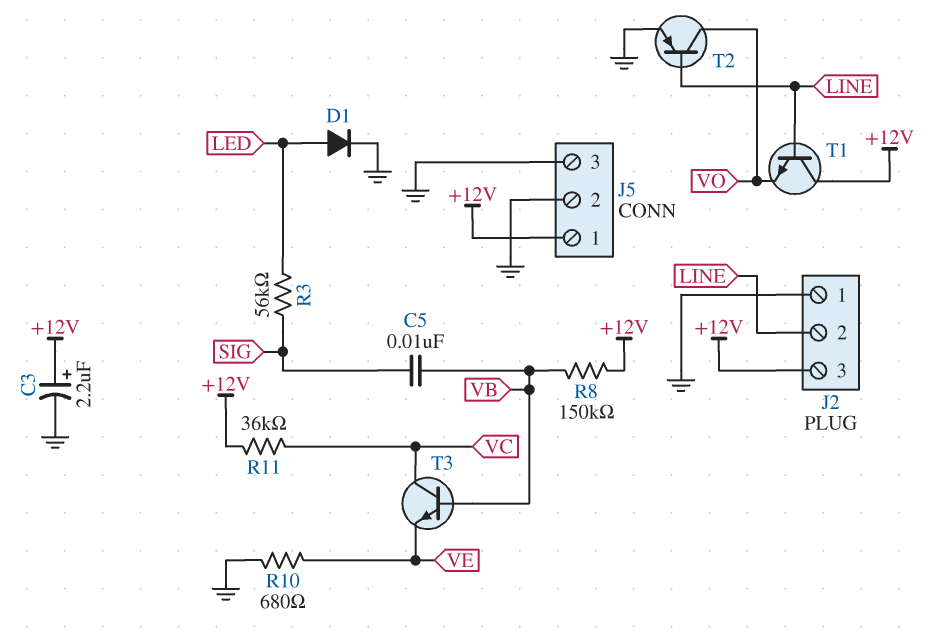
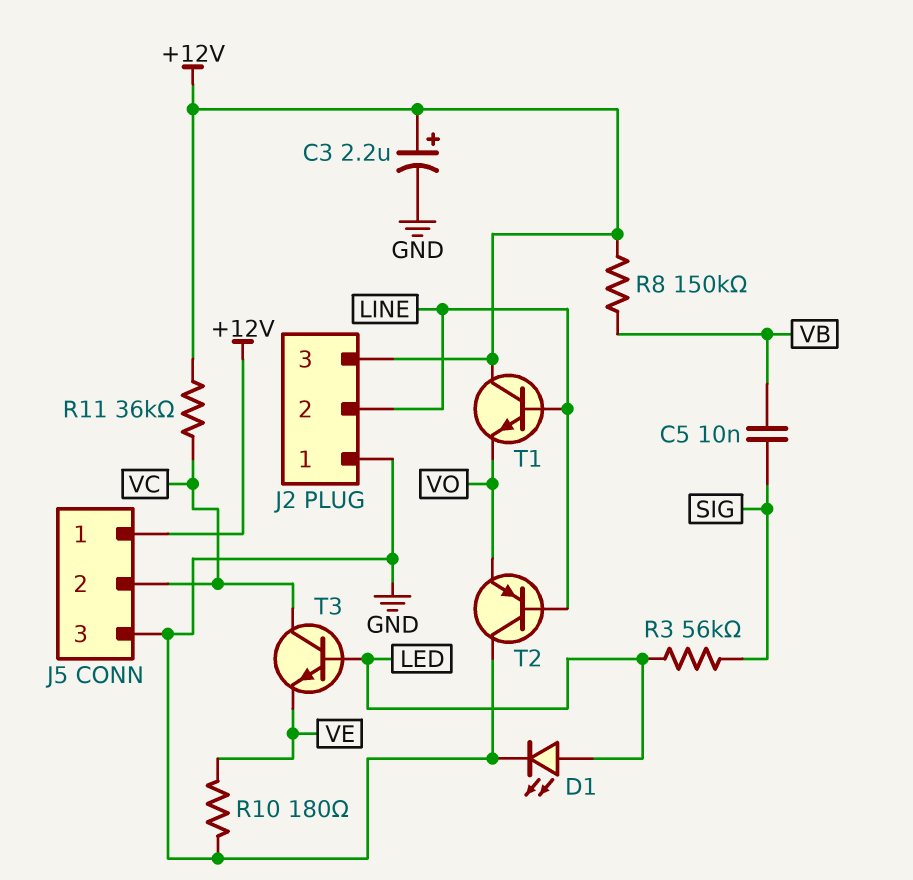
D1: diode (A LED, K GND) -> LED (A LED, K GND)
J5 pin 2: GND -> VC
R10: 680 (GND, VE) -> 180 (GND, VE)
T2: PNP (B LINE, C VO, E GND) -> PNP (B LINE, C GND, E VO)
T3: NPN (B VB, C VC, E VE) -> NPN (B LED, C VC, E VE)

